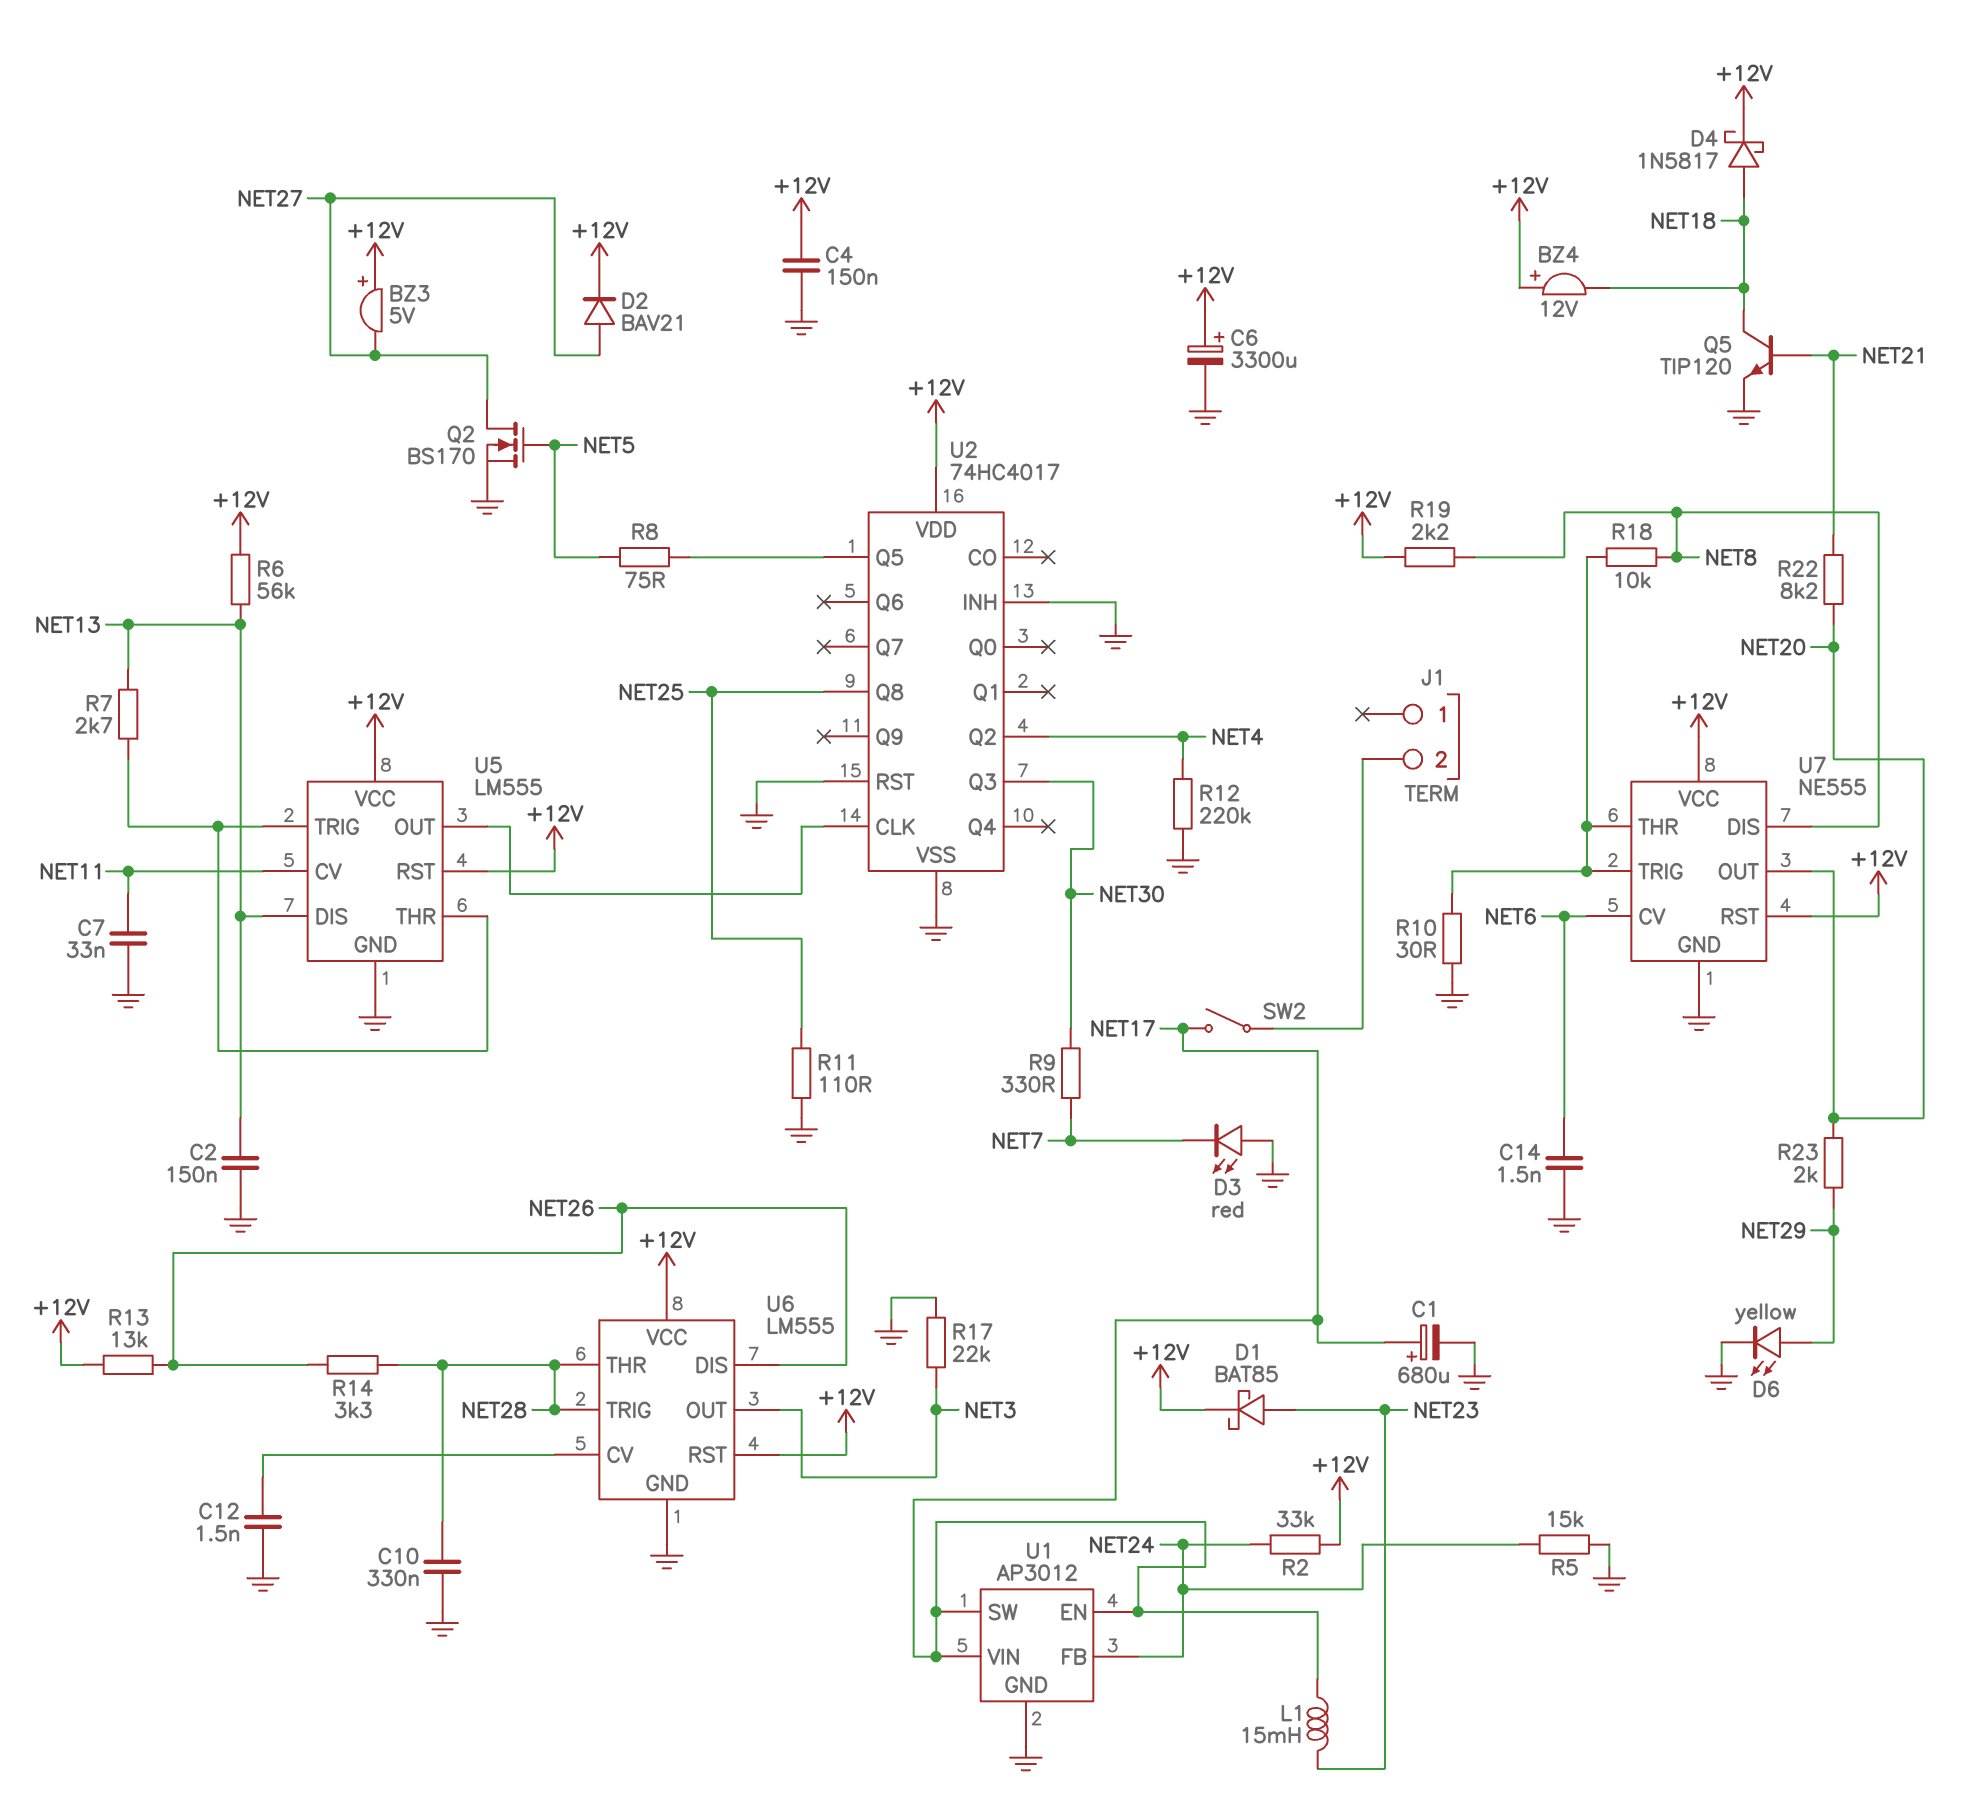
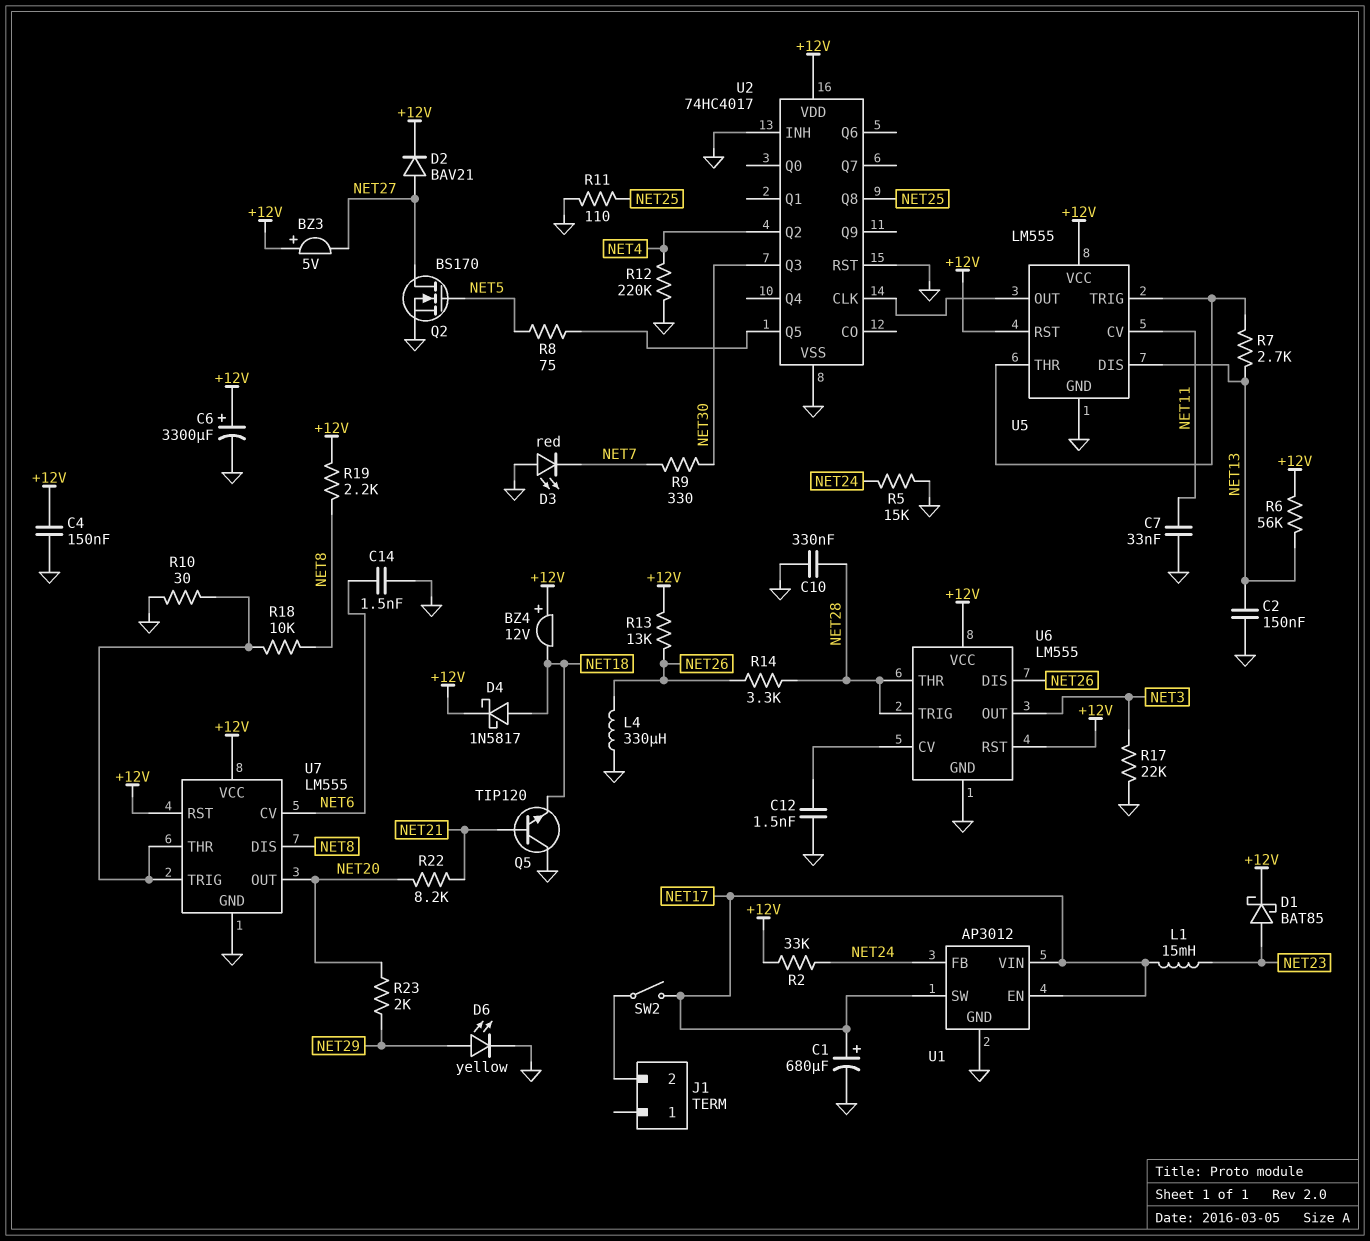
L4: none -> 330uH (GND, NET26)
Q5: NPN TIP120 (B NET21, C NET18, E GND) -> NPN TIP120 (B NET21, C GND, E NET18)
U7: NE555 -> LM555

